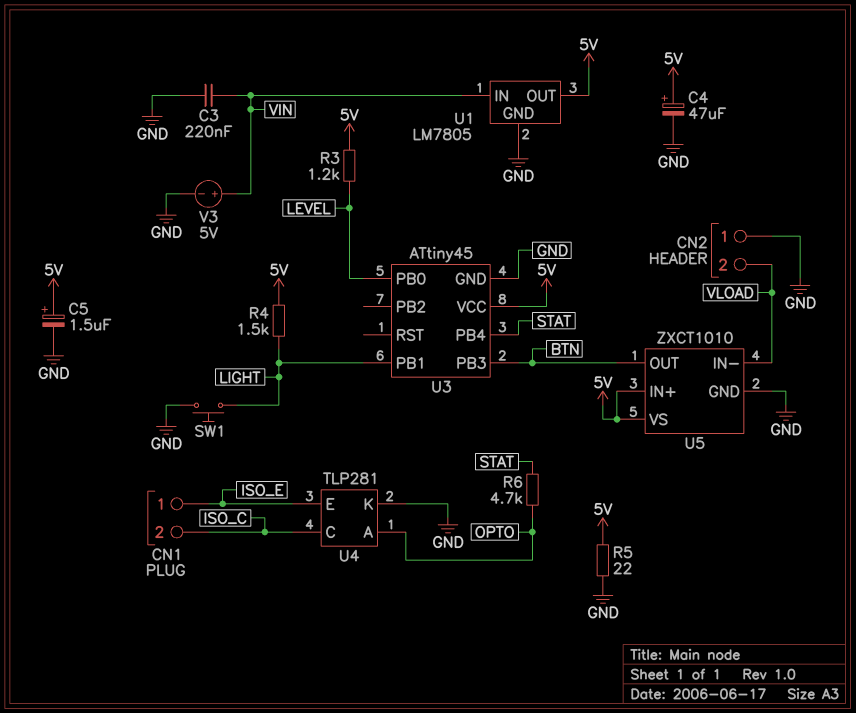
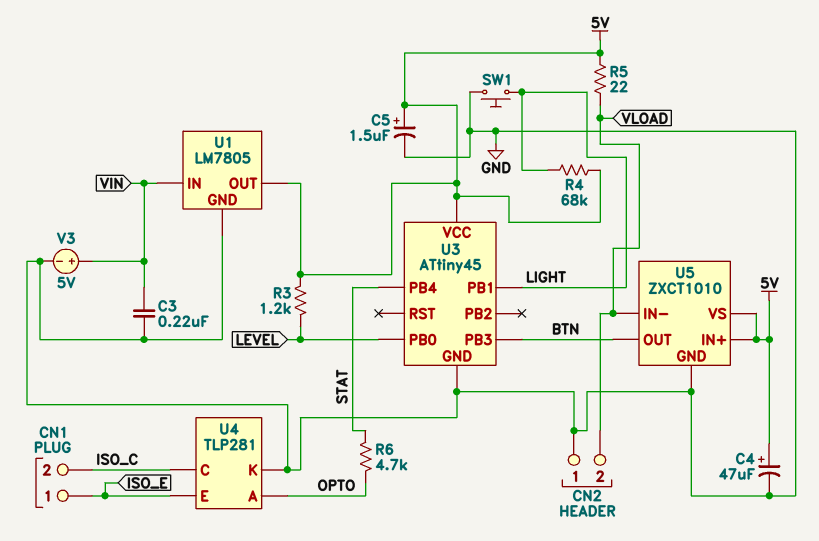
R4: 1.5k (5V, LIGHT) -> 68k (5V, LIGHT)
R5: 22 (5V, GND) -> 22 (5V, VLOAD)

